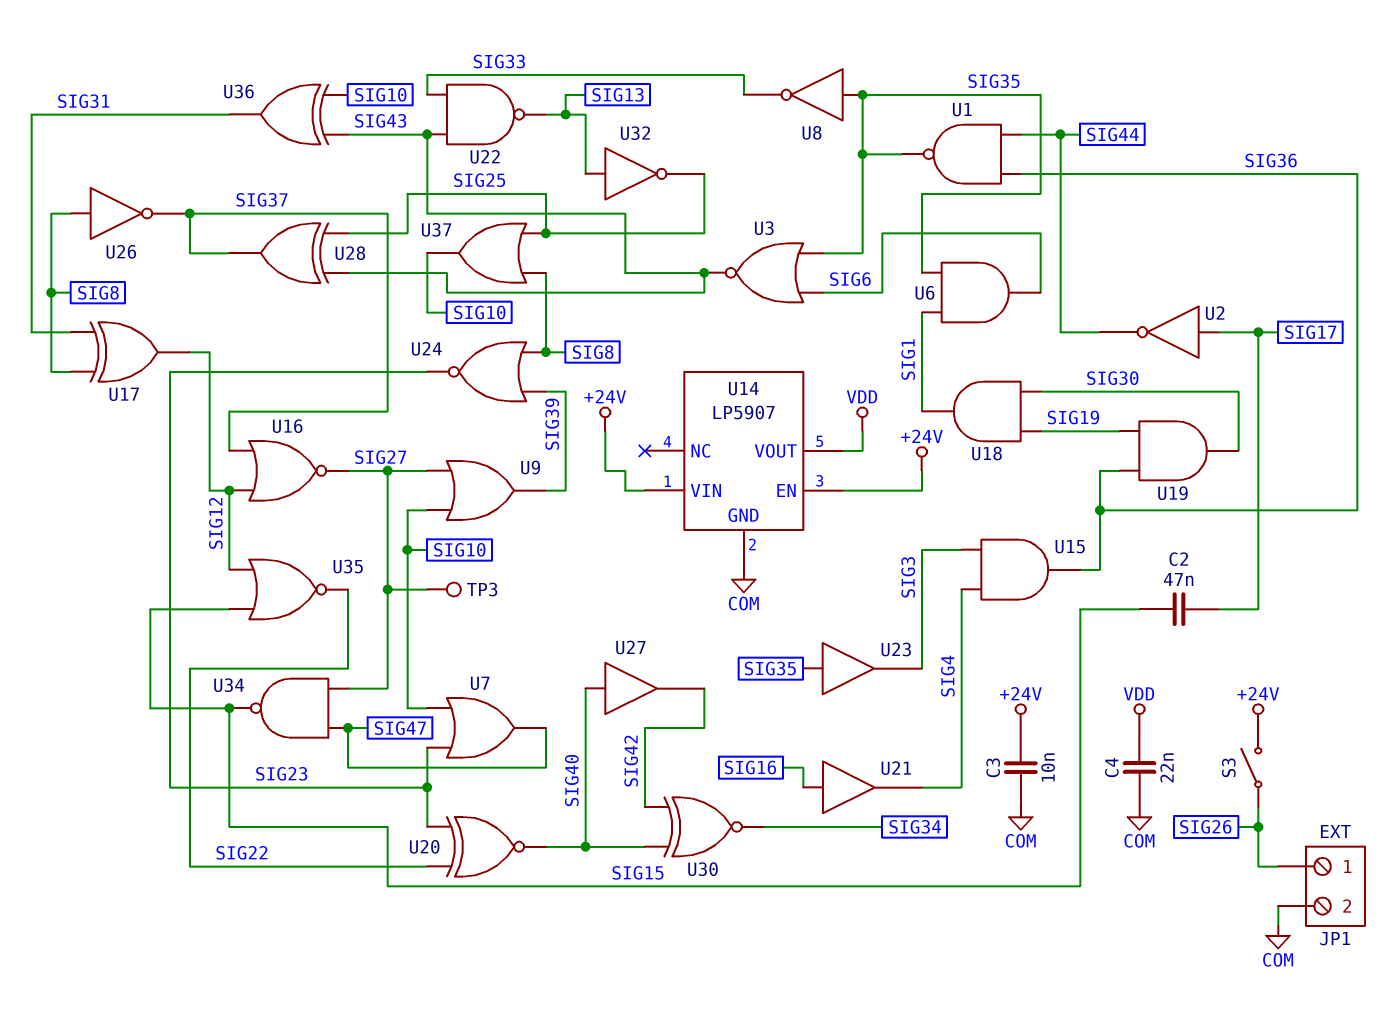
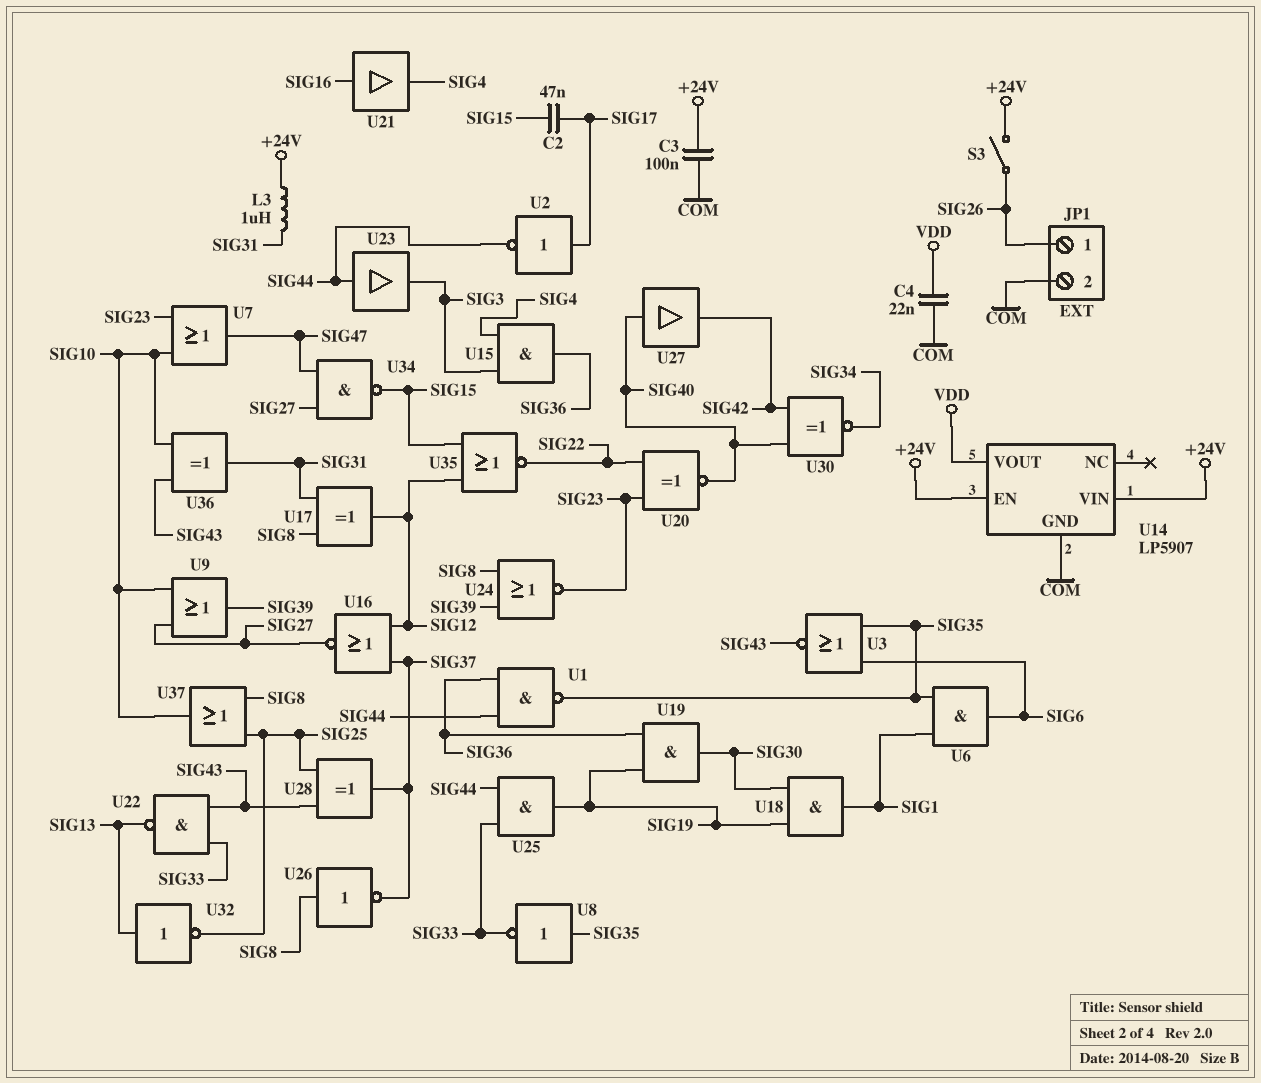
C3: 10nF (+24V, COM) -> 100nF (+24V, COM)
L3: none -> 1uH (+24V, SIG31)
TP3: test point (SIG27) -> none
U23: buffer (in SIG35, out SIG3) -> buffer (in SIG44, out SIG3)
U25: none -> AND (in SIG33, in SIG44, out SIG19)

